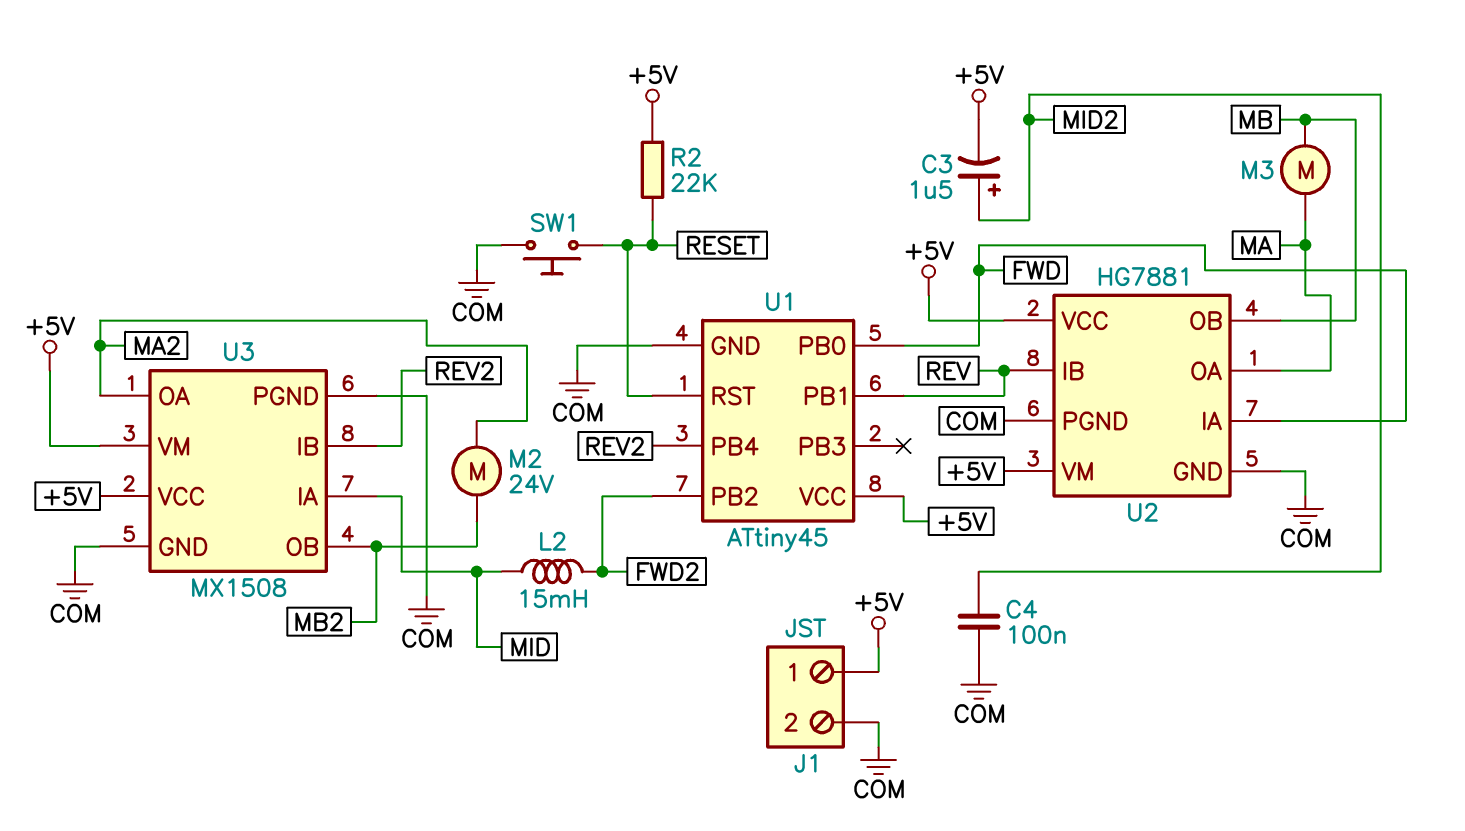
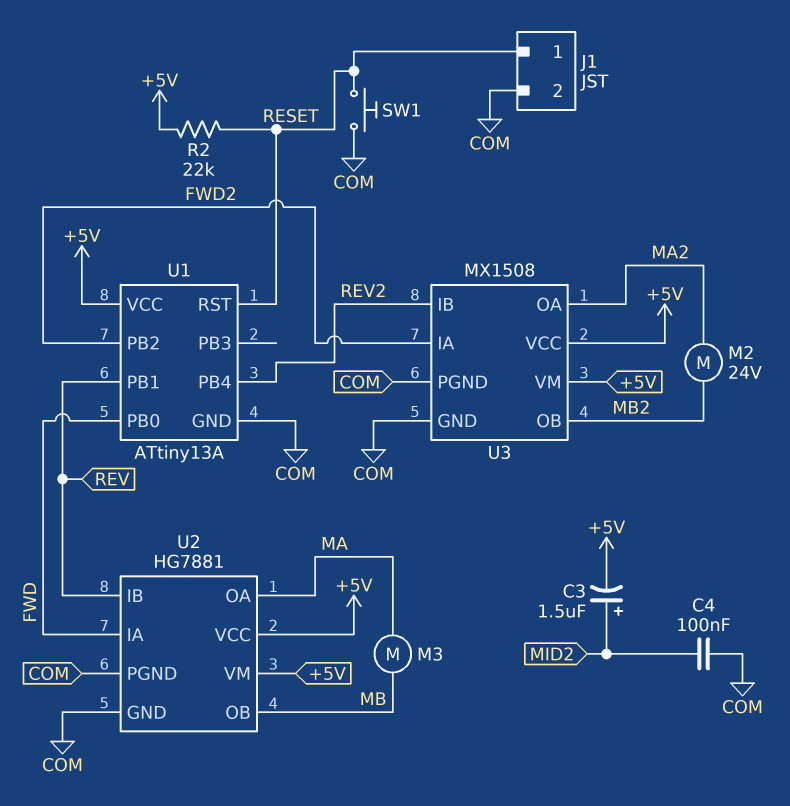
J1 pin 1: +5V -> RESET
L2: 15mH (FWD2, MID) -> none
U1: ATtiny45 -> ATtiny13A
U3 pin IA: MID -> FWD2

